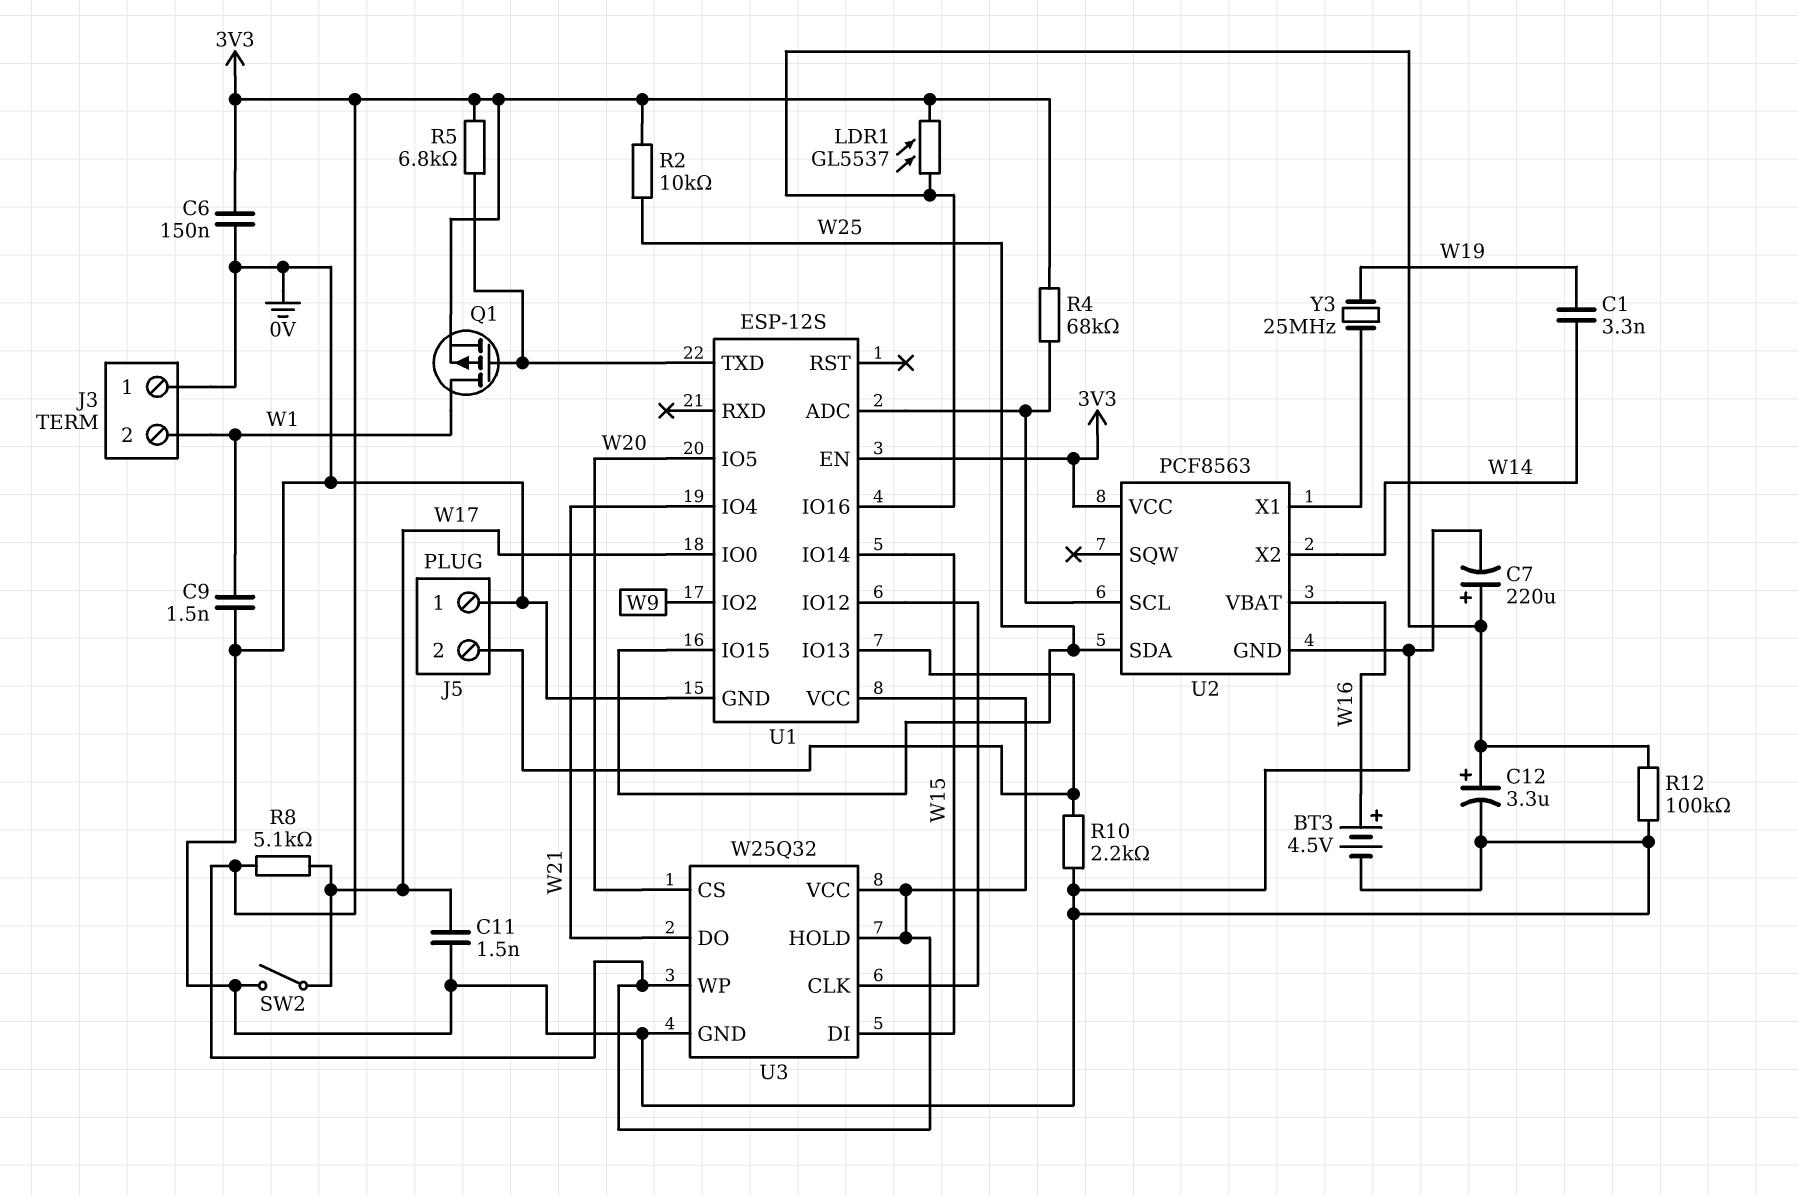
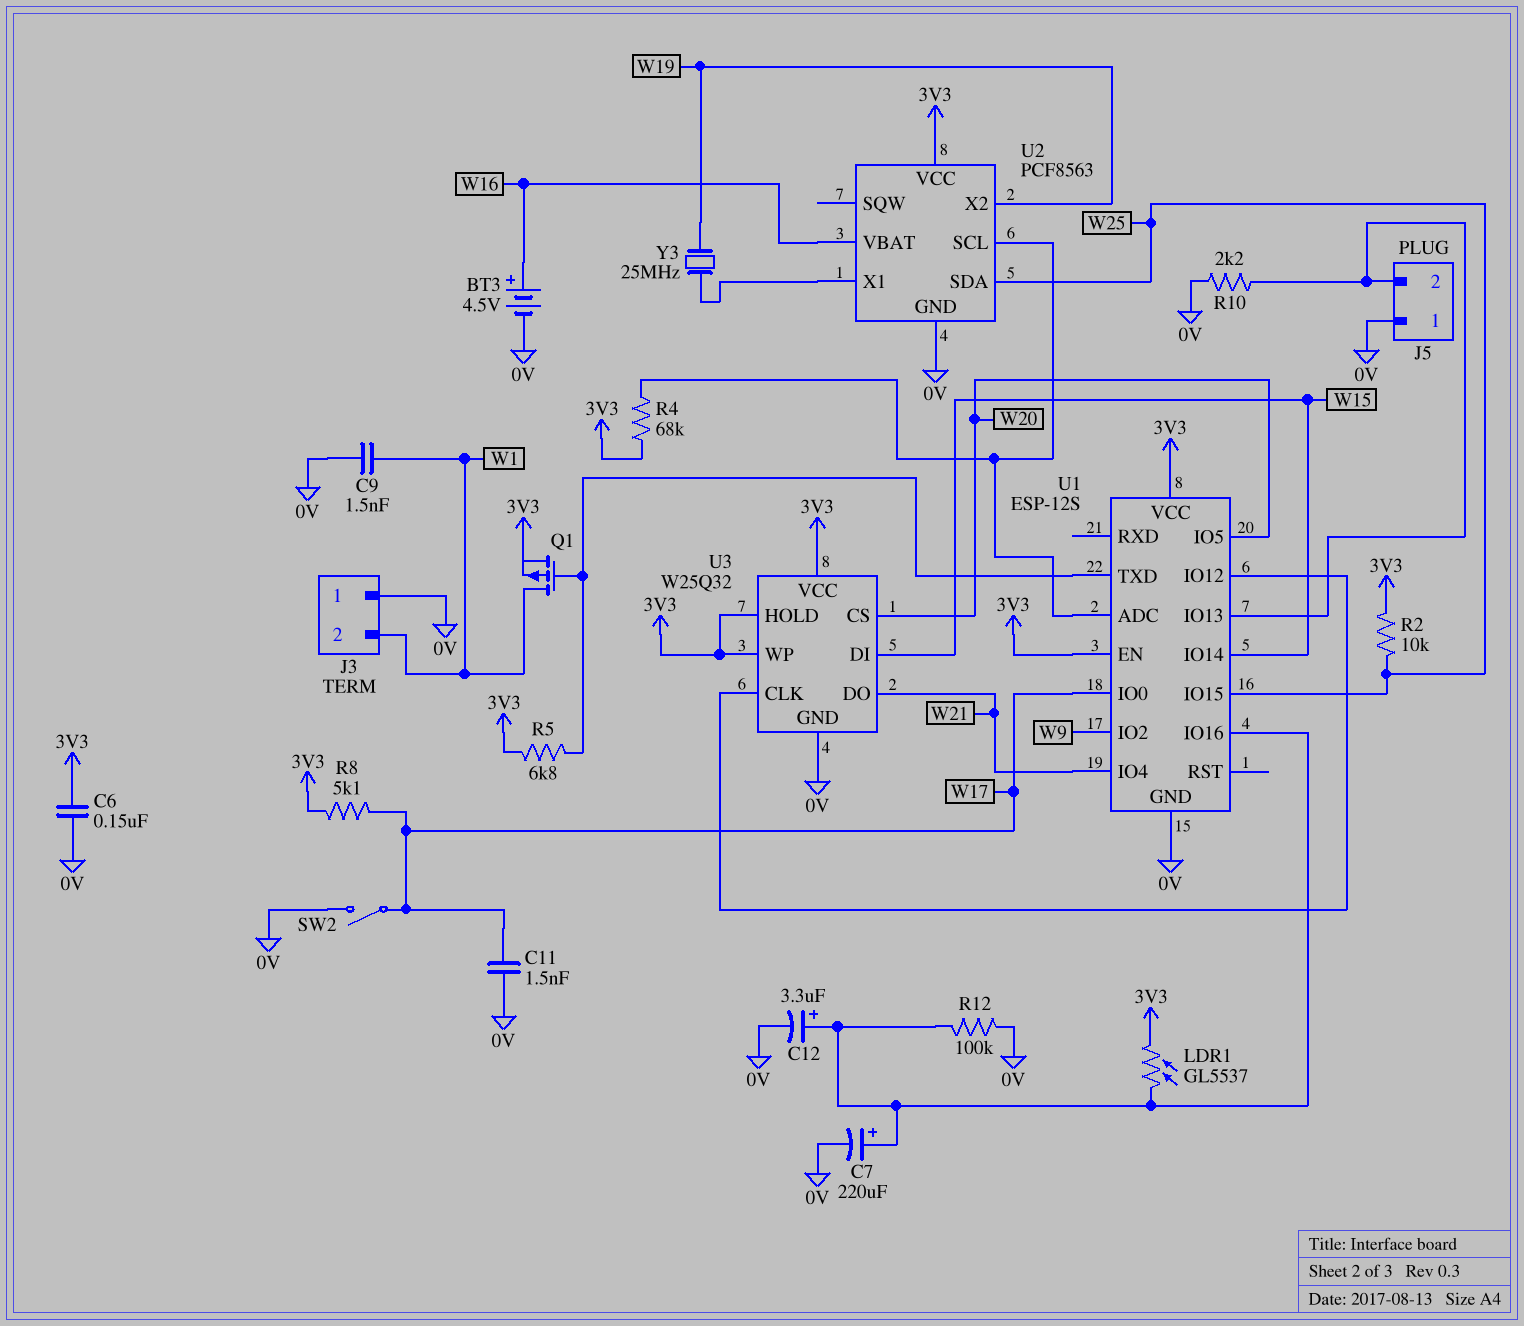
C1: 3.3nF (W14, W19) -> none
U2 pin X2: W14 -> W19

